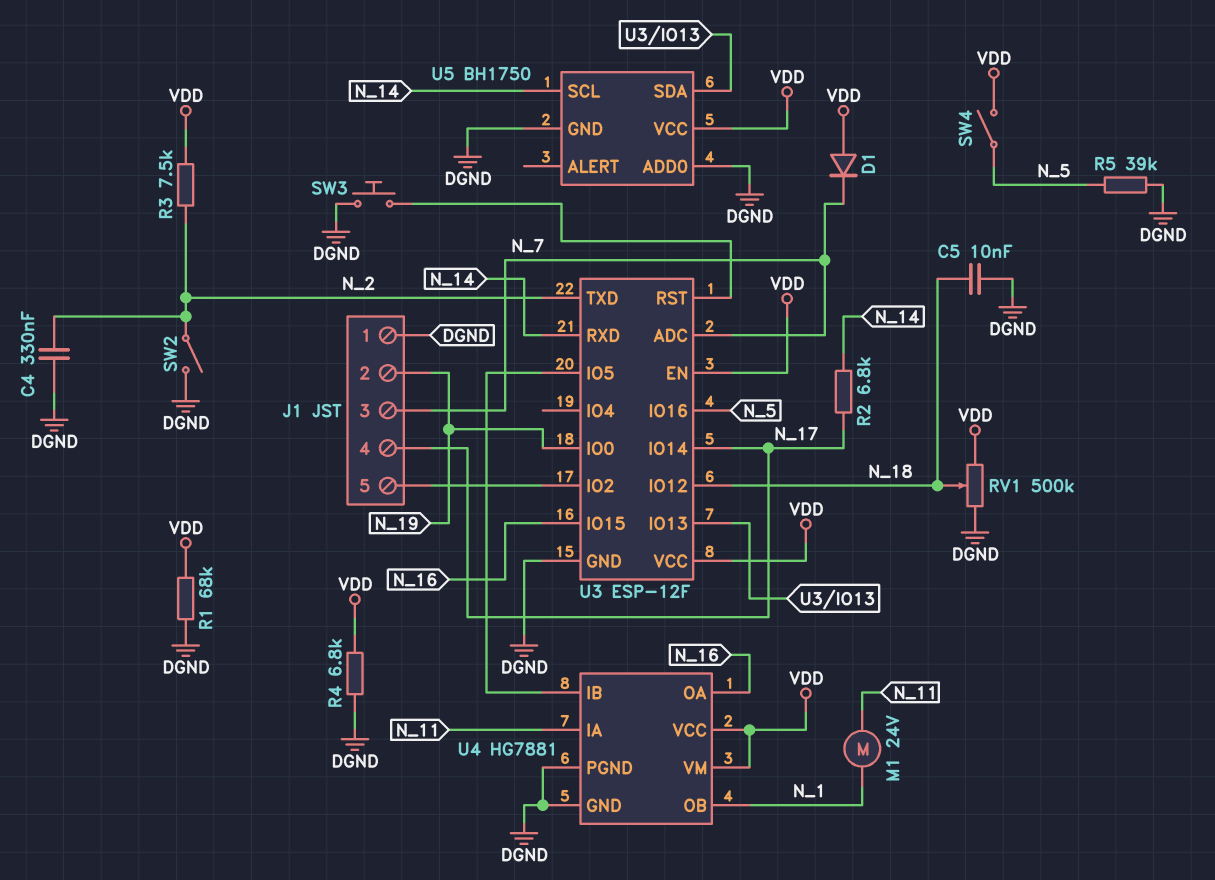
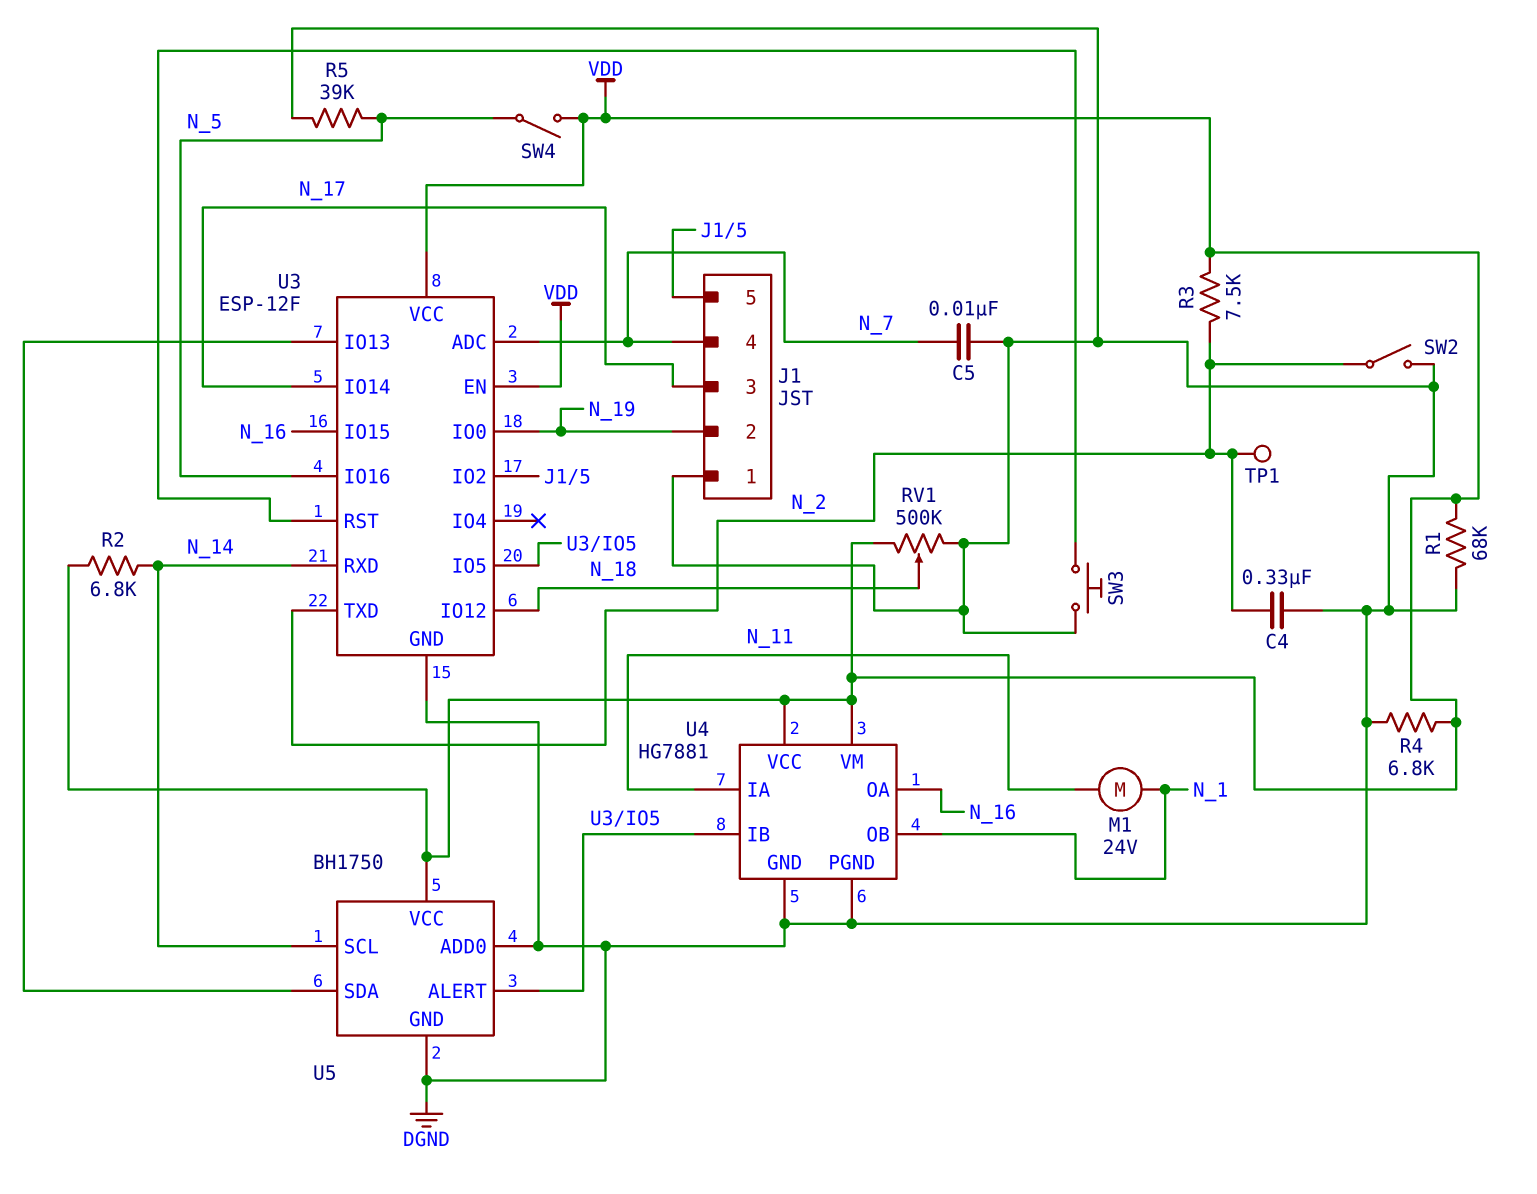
C5: 10nF (DGND, N_18) -> 10nF (DGND, N_7)
D1: diode (A VDD, K N_7) -> none
J1 pin 3: N_7 -> N_17
J1 pin 4: N_17 -> N_7
R2: 6.8k (N_14, N_17) -> 6.8k (N_14, VDD)
TP1: none -> test point (N_2)
U5 pin ALERT: none -> U3/IO5

